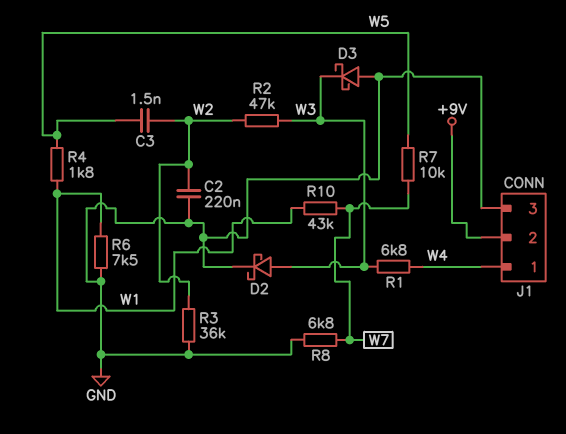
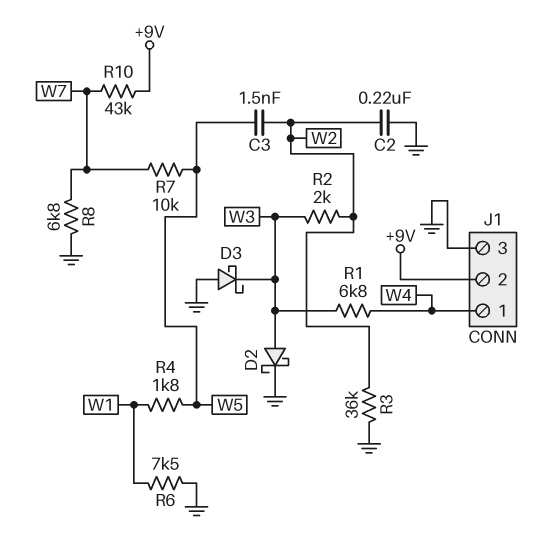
R2: 47k (W2, W3) -> 2k (W2, W3)
R10: 43k (W1, W7) -> 43k (+9V, W7)

